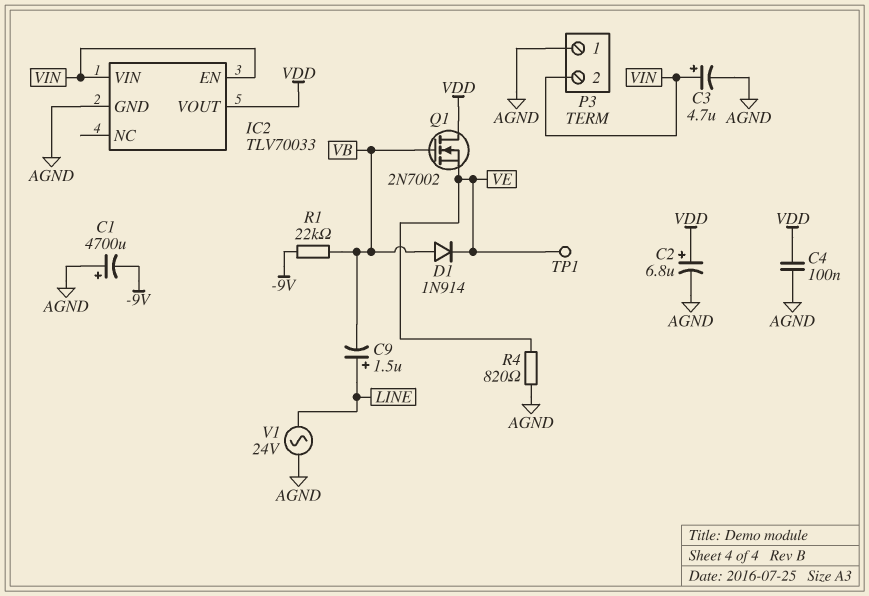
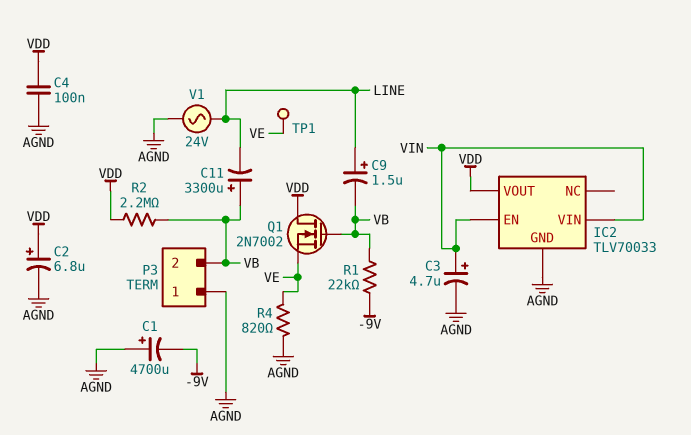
C11: none -> 3300uF (plus VB, minus LINE)
D1: diode 1N914 (A VB, K VE) -> none
P3 pin 2: VIN -> VB
R2: none -> 2.2M (VB, VDD)

